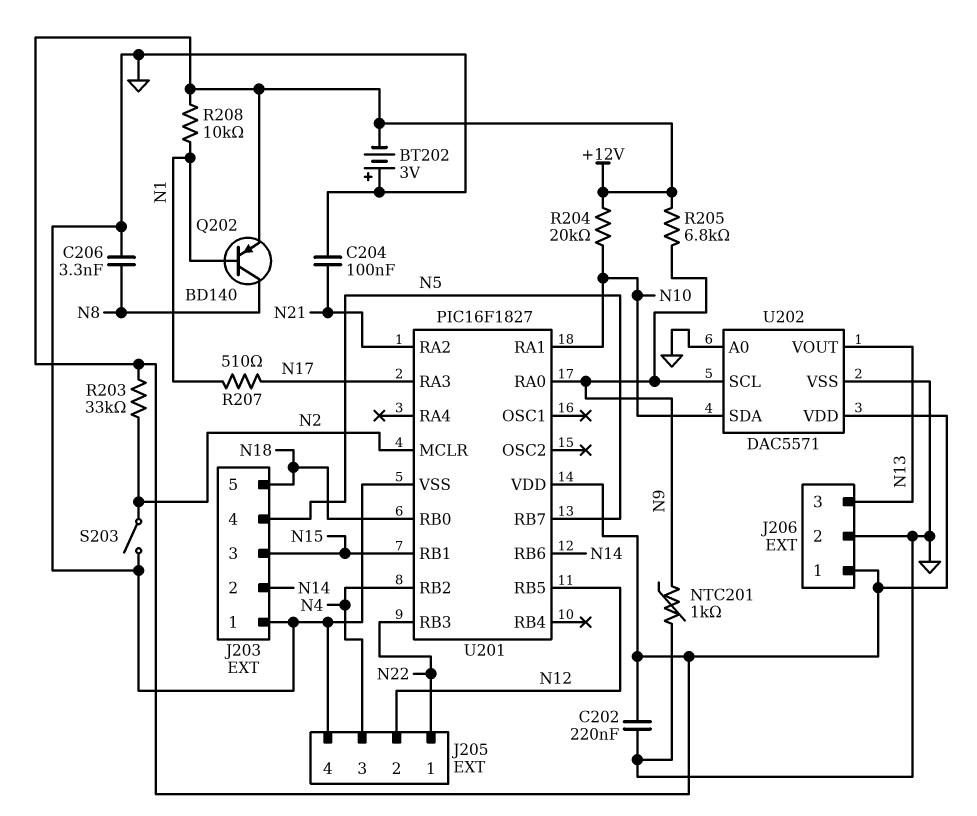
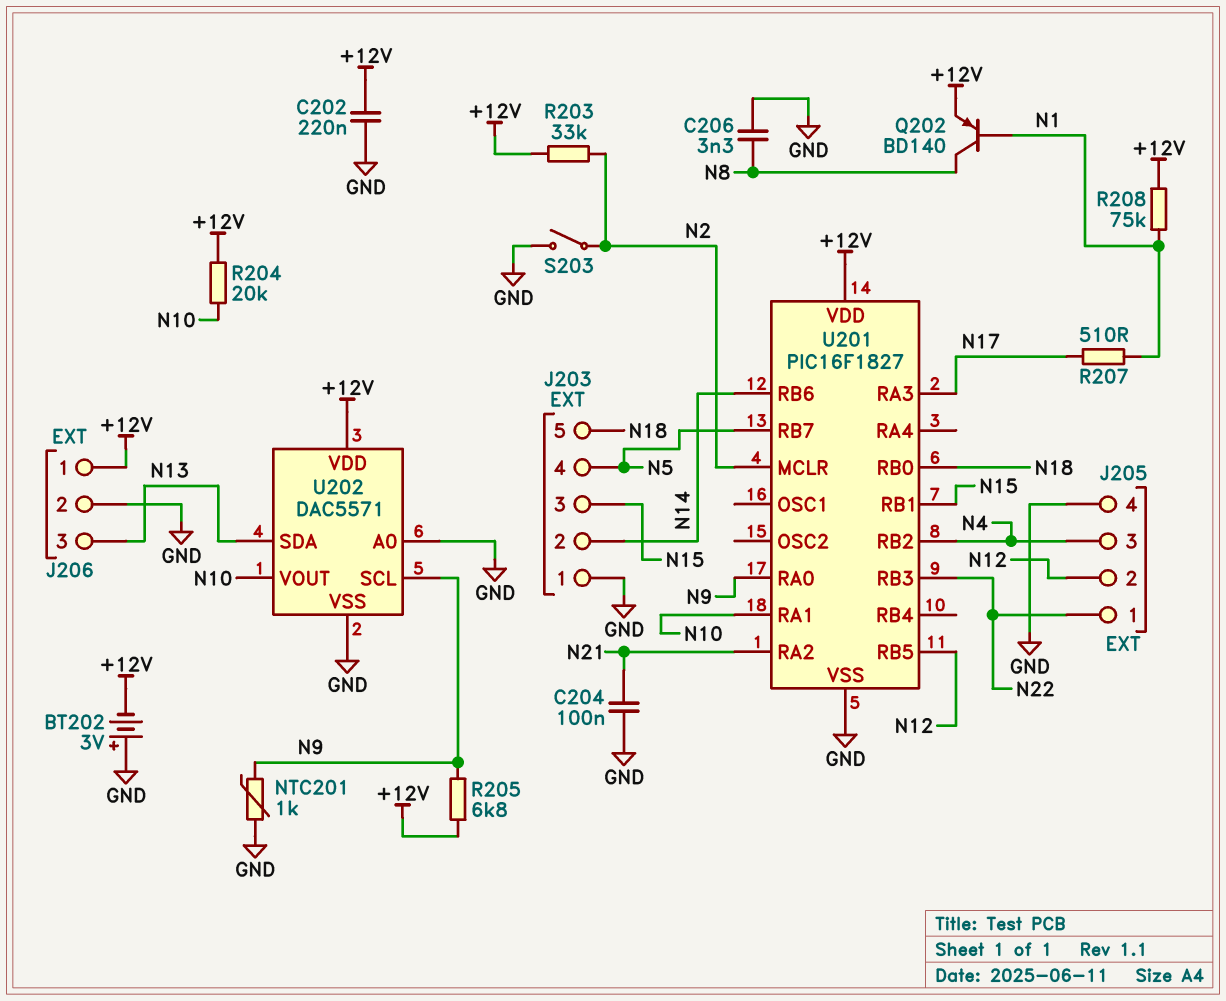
R208: 10k (+12V, N1) -> 75k (+12V, N1)
U202 pin SDA: N10 -> N13
U202 pin VOUT: N13 -> N10

